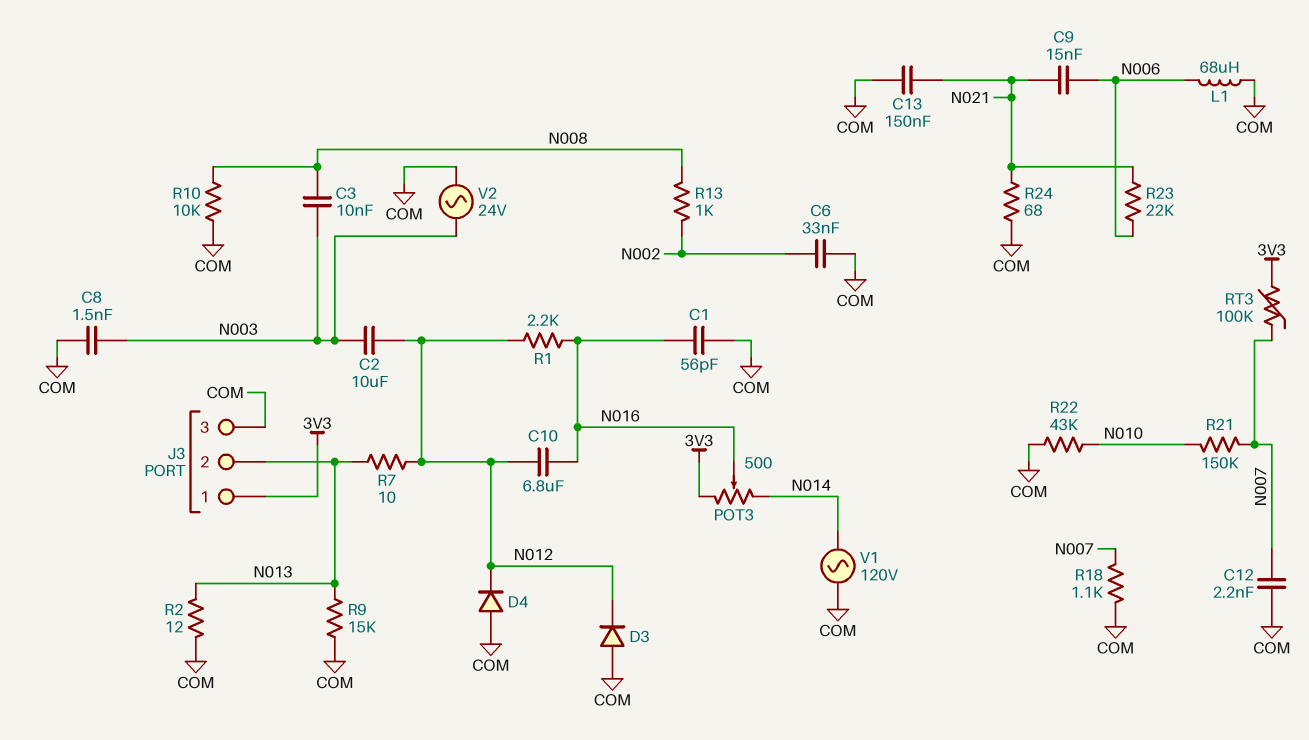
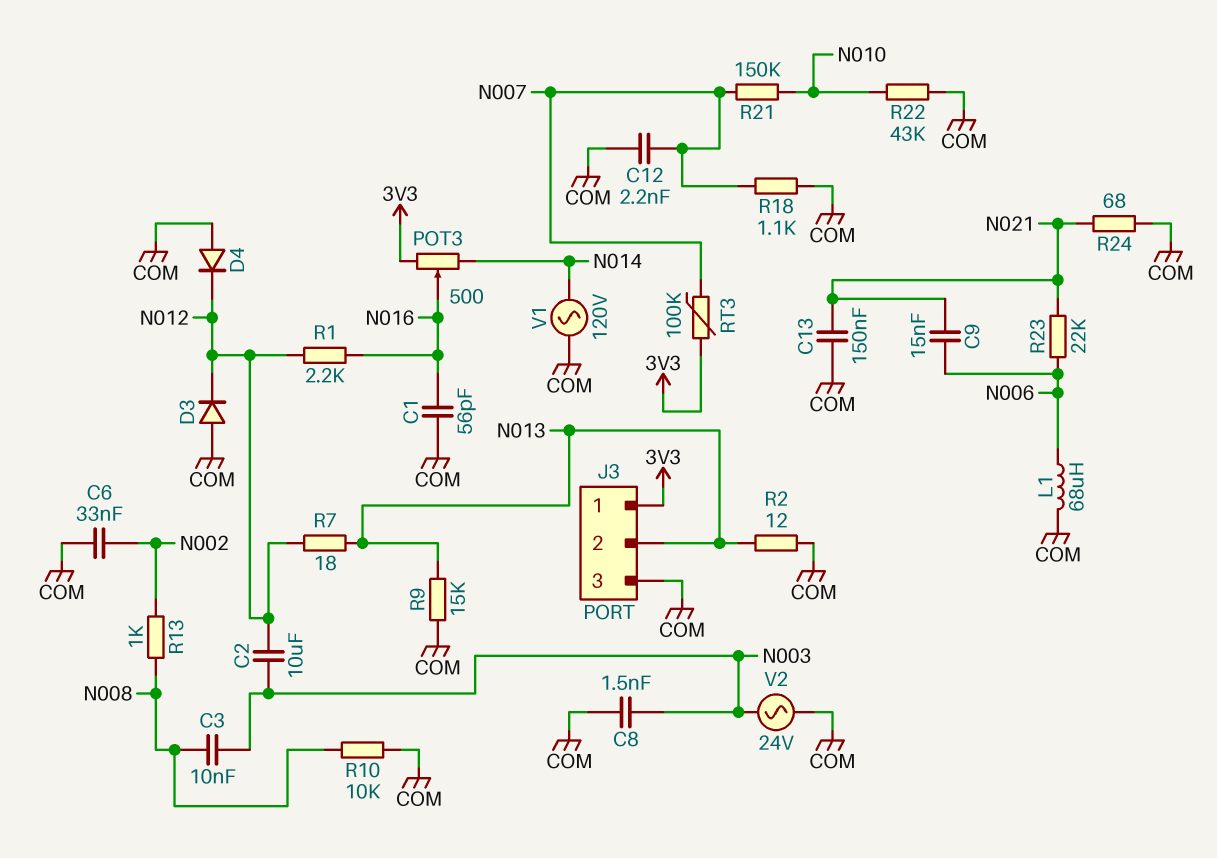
C10: 6.8uF (N012, N016) -> none
R7: 10 (N012, N013) -> 18 (N012, N013)

